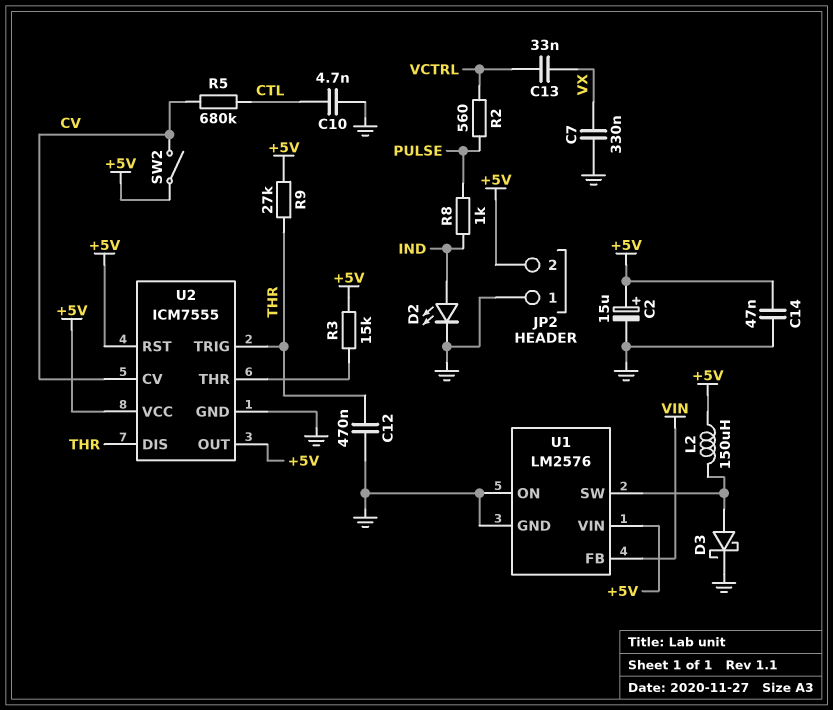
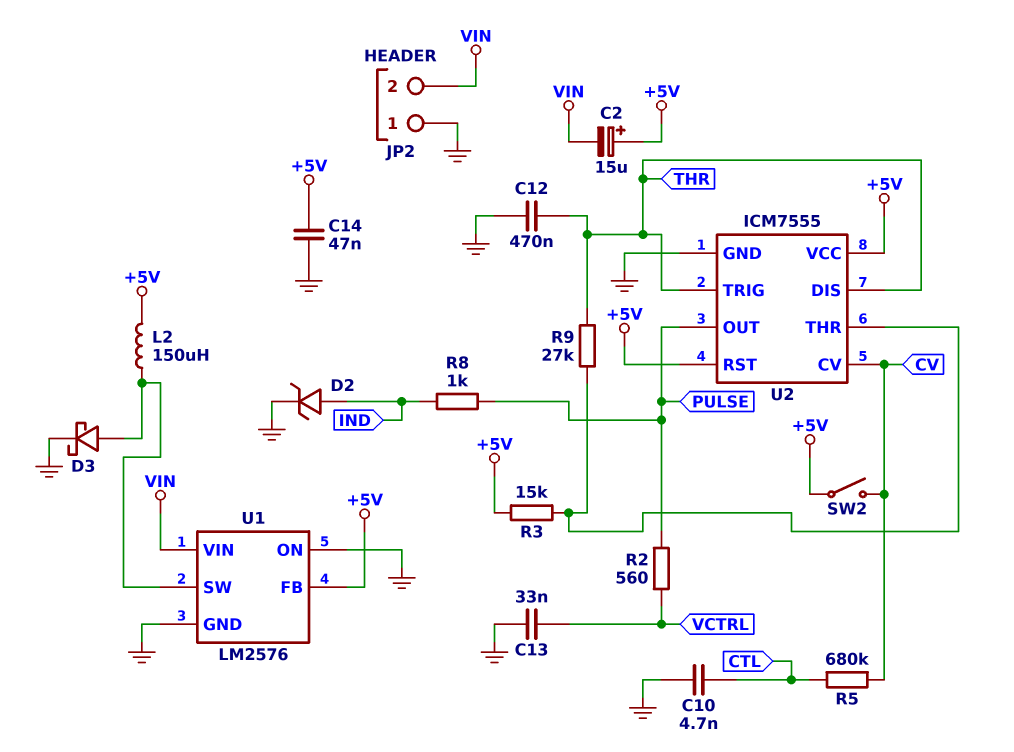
C2: 15uF (plus +5V, minus GND) -> 15uF (plus +5V, minus VIN)
C7: 330nF (GND, VX) -> none
C13: 33nF (VCTRL, VX) -> 33nF (GND, VCTRL)
D2: LED (A IND, K GND) -> zener (A IND, K GND)
JP2 pin 2: +5V -> VIN
R9: 27k (+5V, THR) -> 27k (THR, U2/THR)
U1 pin FB: VIN -> +5V
U1 pin VIN: +5V -> VIN
U2 pin OUT: +5V -> PULSE

